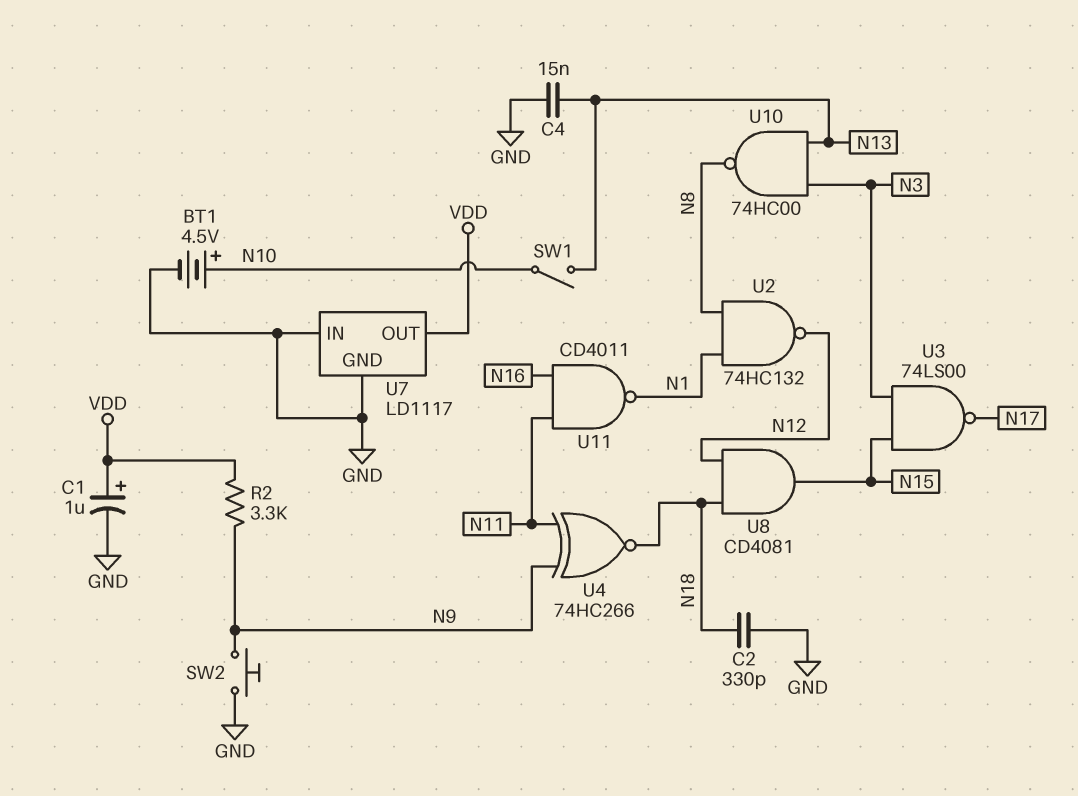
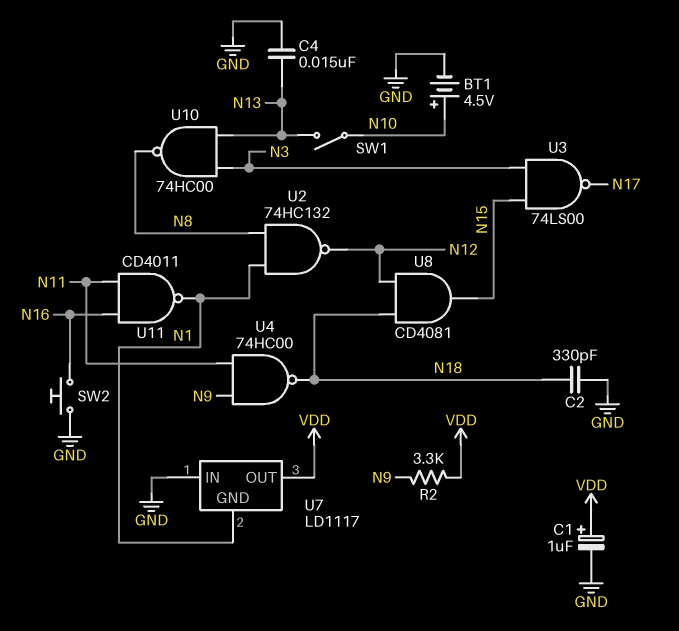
SW2: button (GND, N9) -> button (GND, N16)
U4: XNOR 74HC266 (in N9, in N11, out N18) -> NAND 74HC00 (in N9, in N11, out N18)
U7 pin GND: GND -> N1

